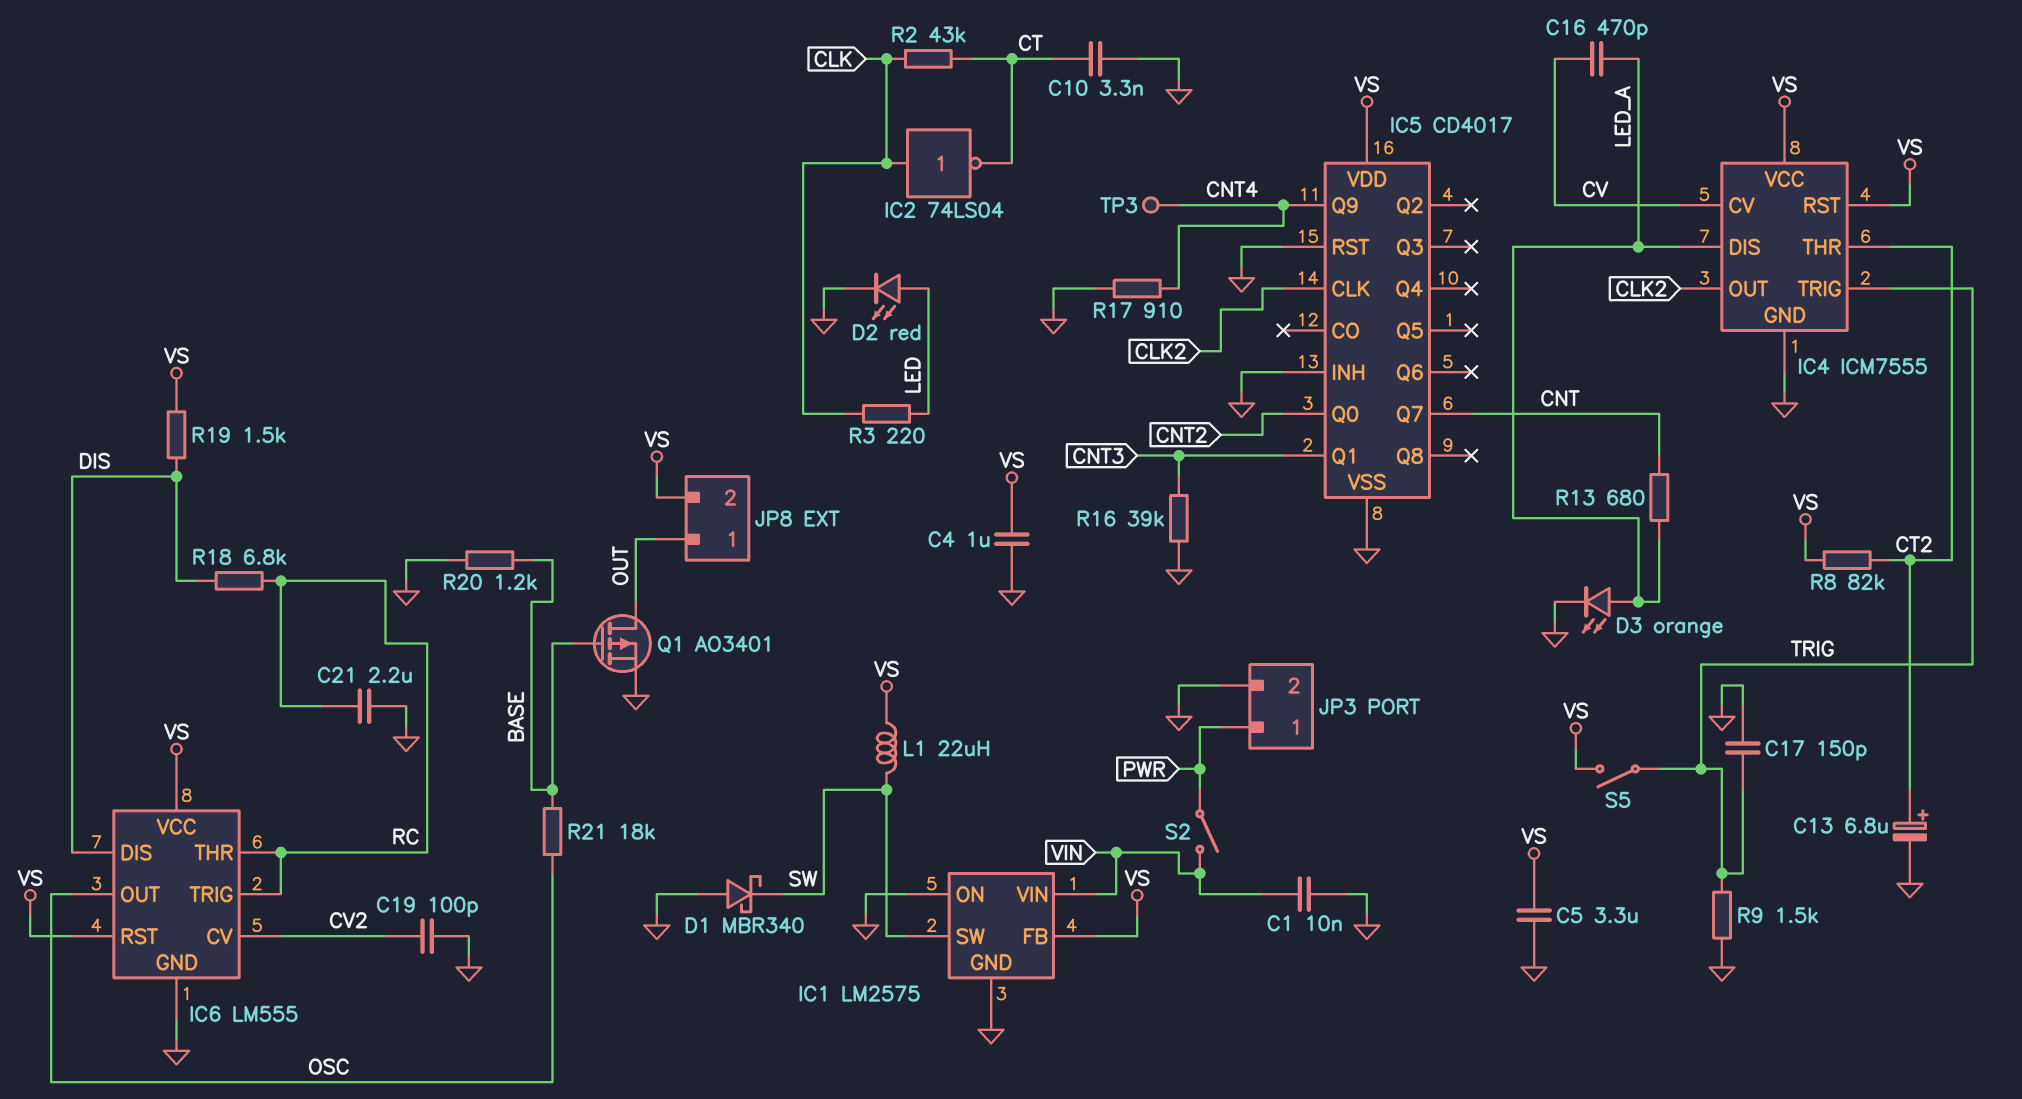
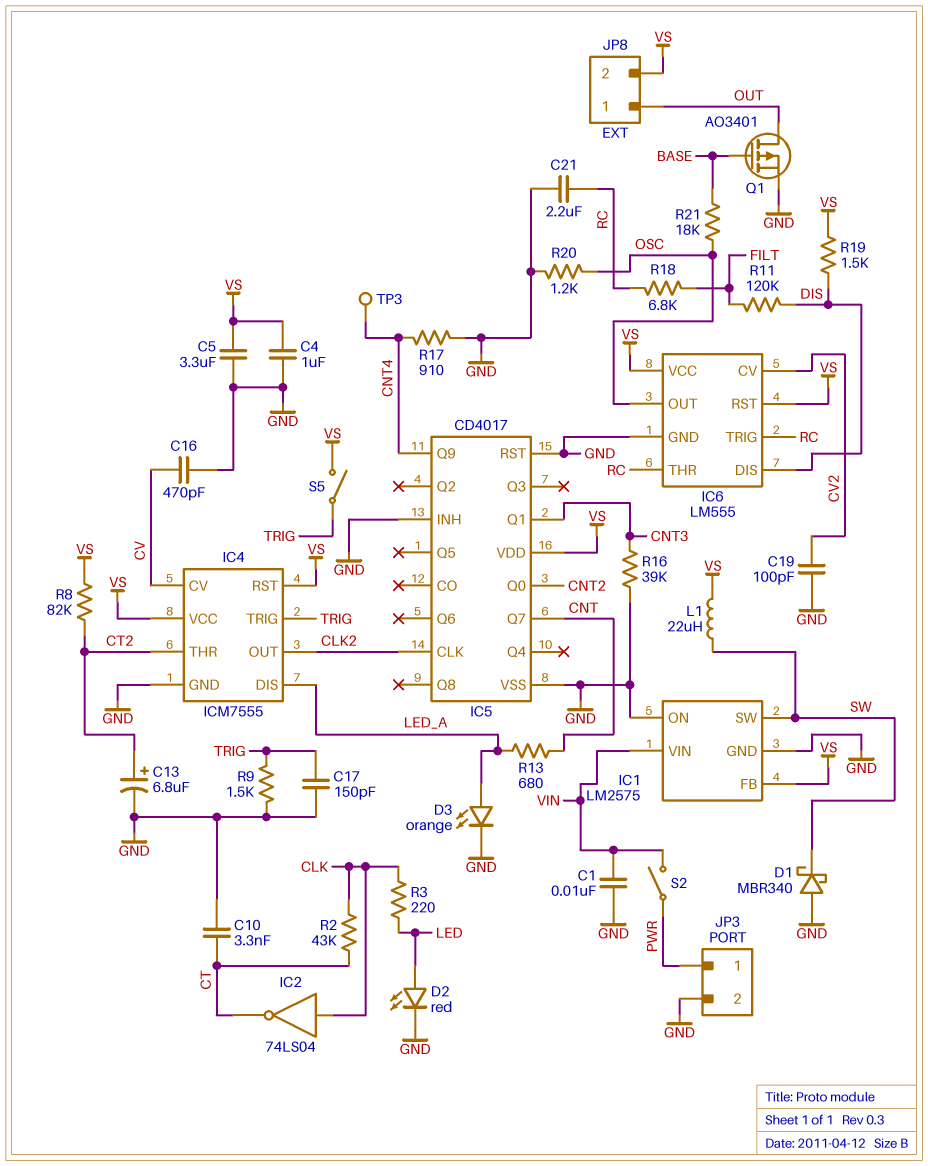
C16: 470pF (CV, LED_A) -> 470pF (CV, GND)
R11: none -> 120k (DIS, FILT)
R18: 6.8k (DIS, RC) -> 6.8k (FILT, RC)
R20: 1.2k (BASE, GND) -> 1.2k (GND, OSC)

